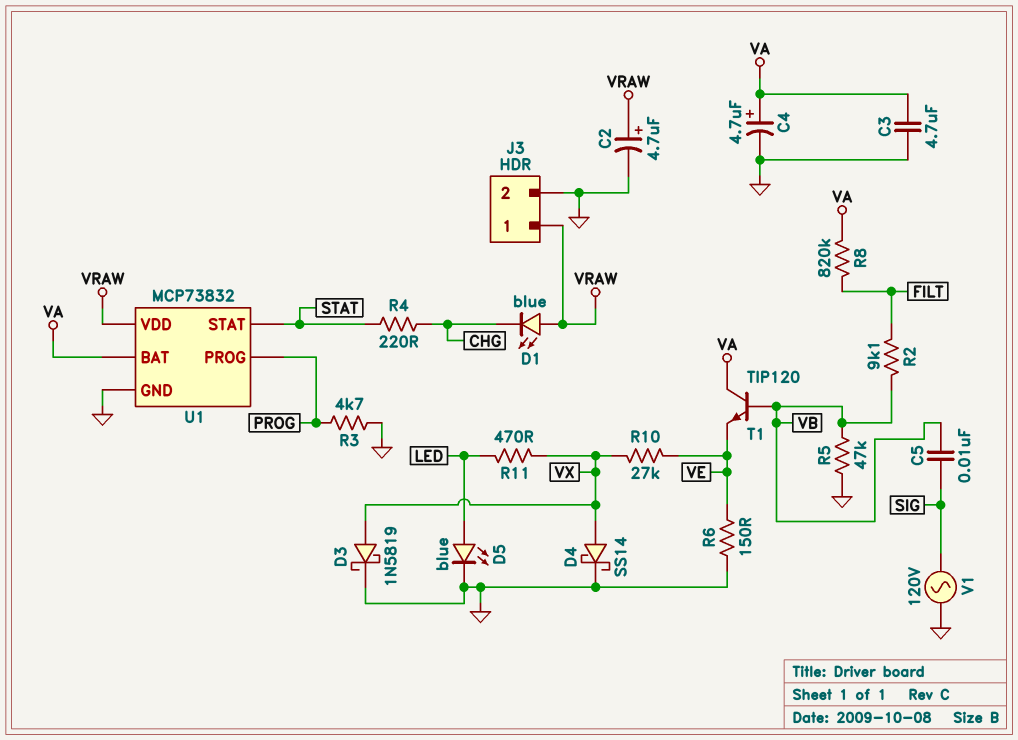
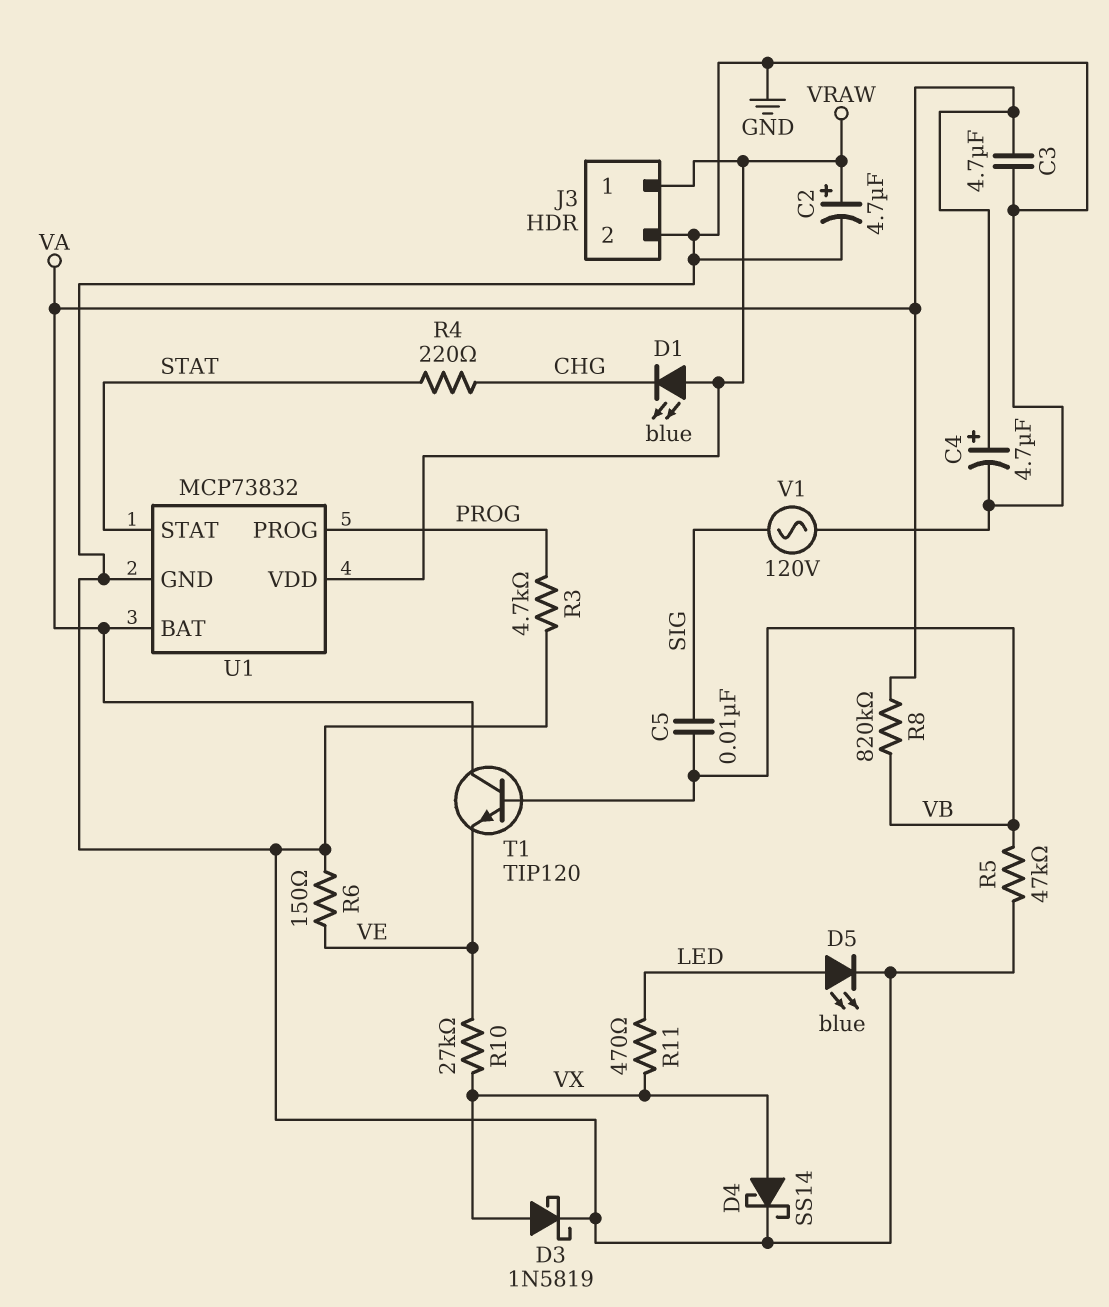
R2: 9.1k (FILT, VB) -> none
R8: 820k (FILT, VA) -> 820k (VA, VB)

